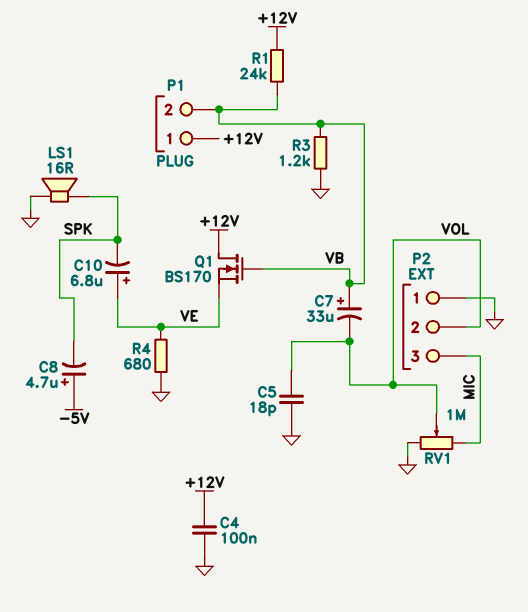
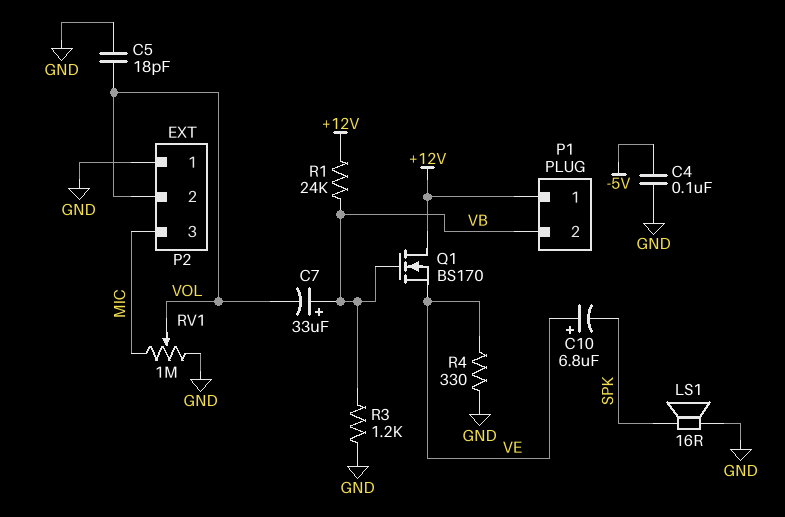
C4: 100nF (+12V, GND) -> 100nF (-5V, GND)
C8: 4.7uF (plus -5V, minus SPK) -> none
R4: 680 (GND, VE) -> 330 (GND, VE)

